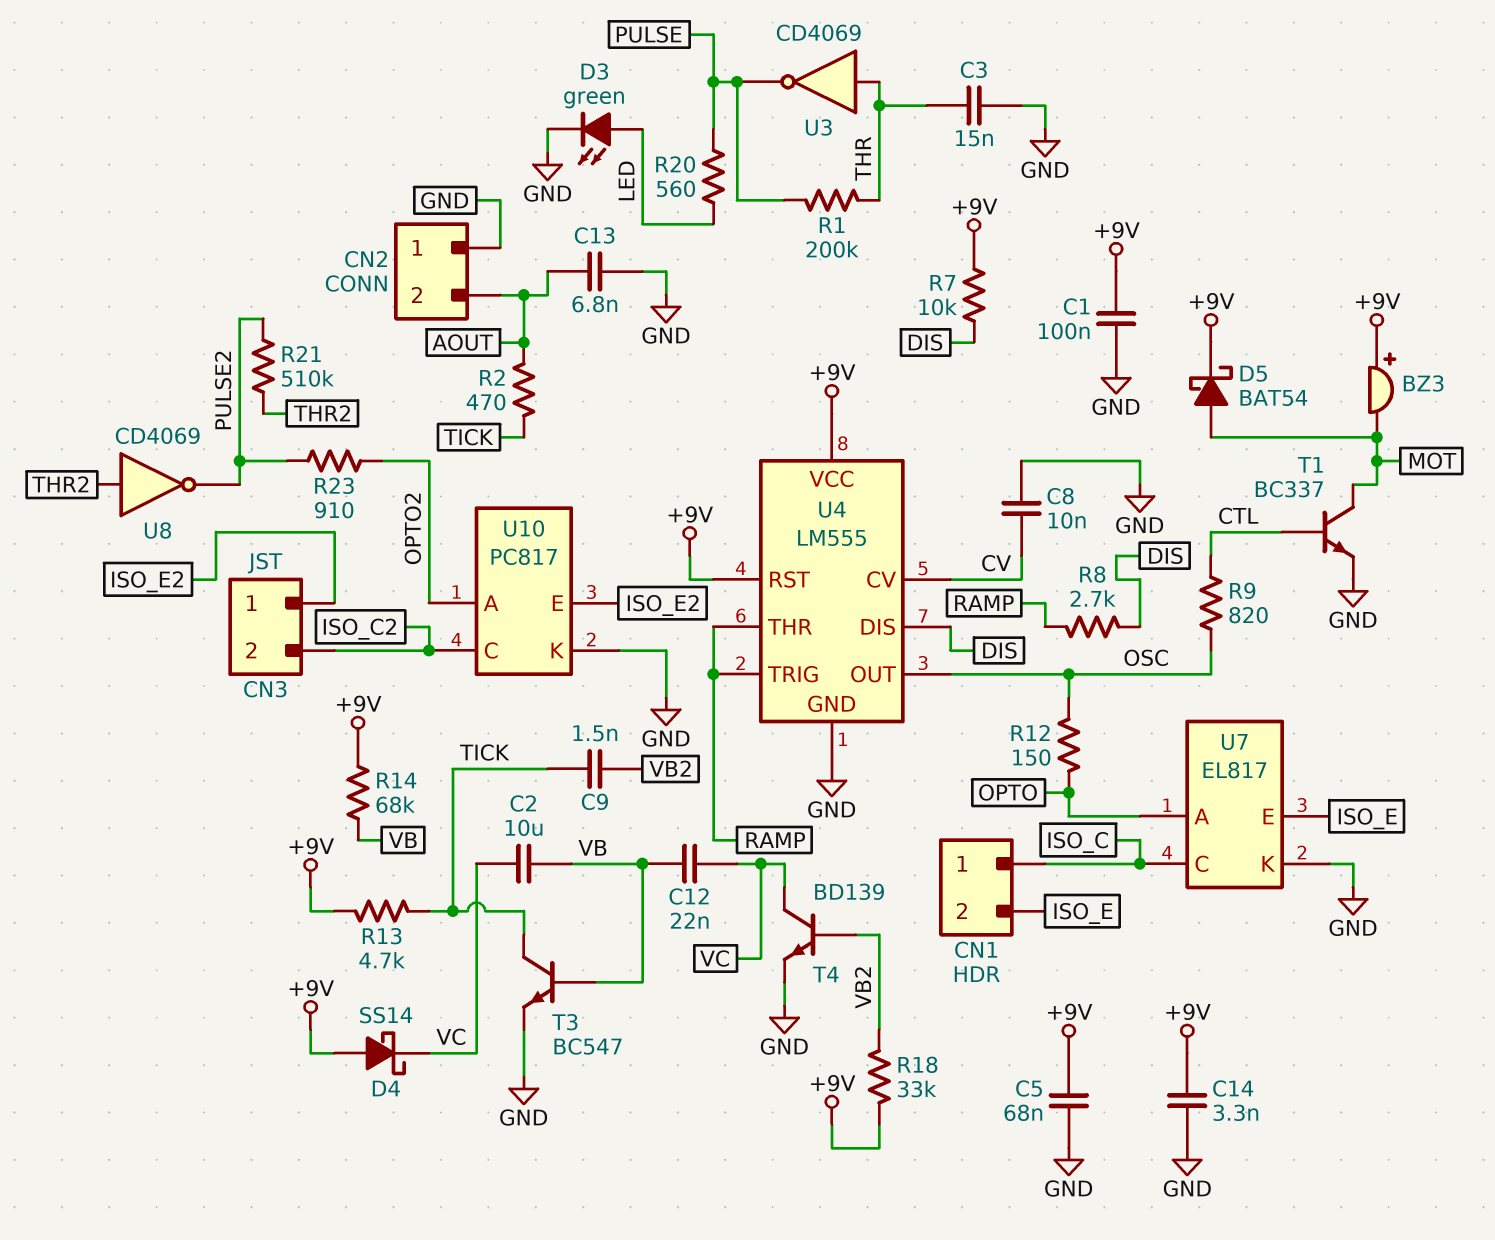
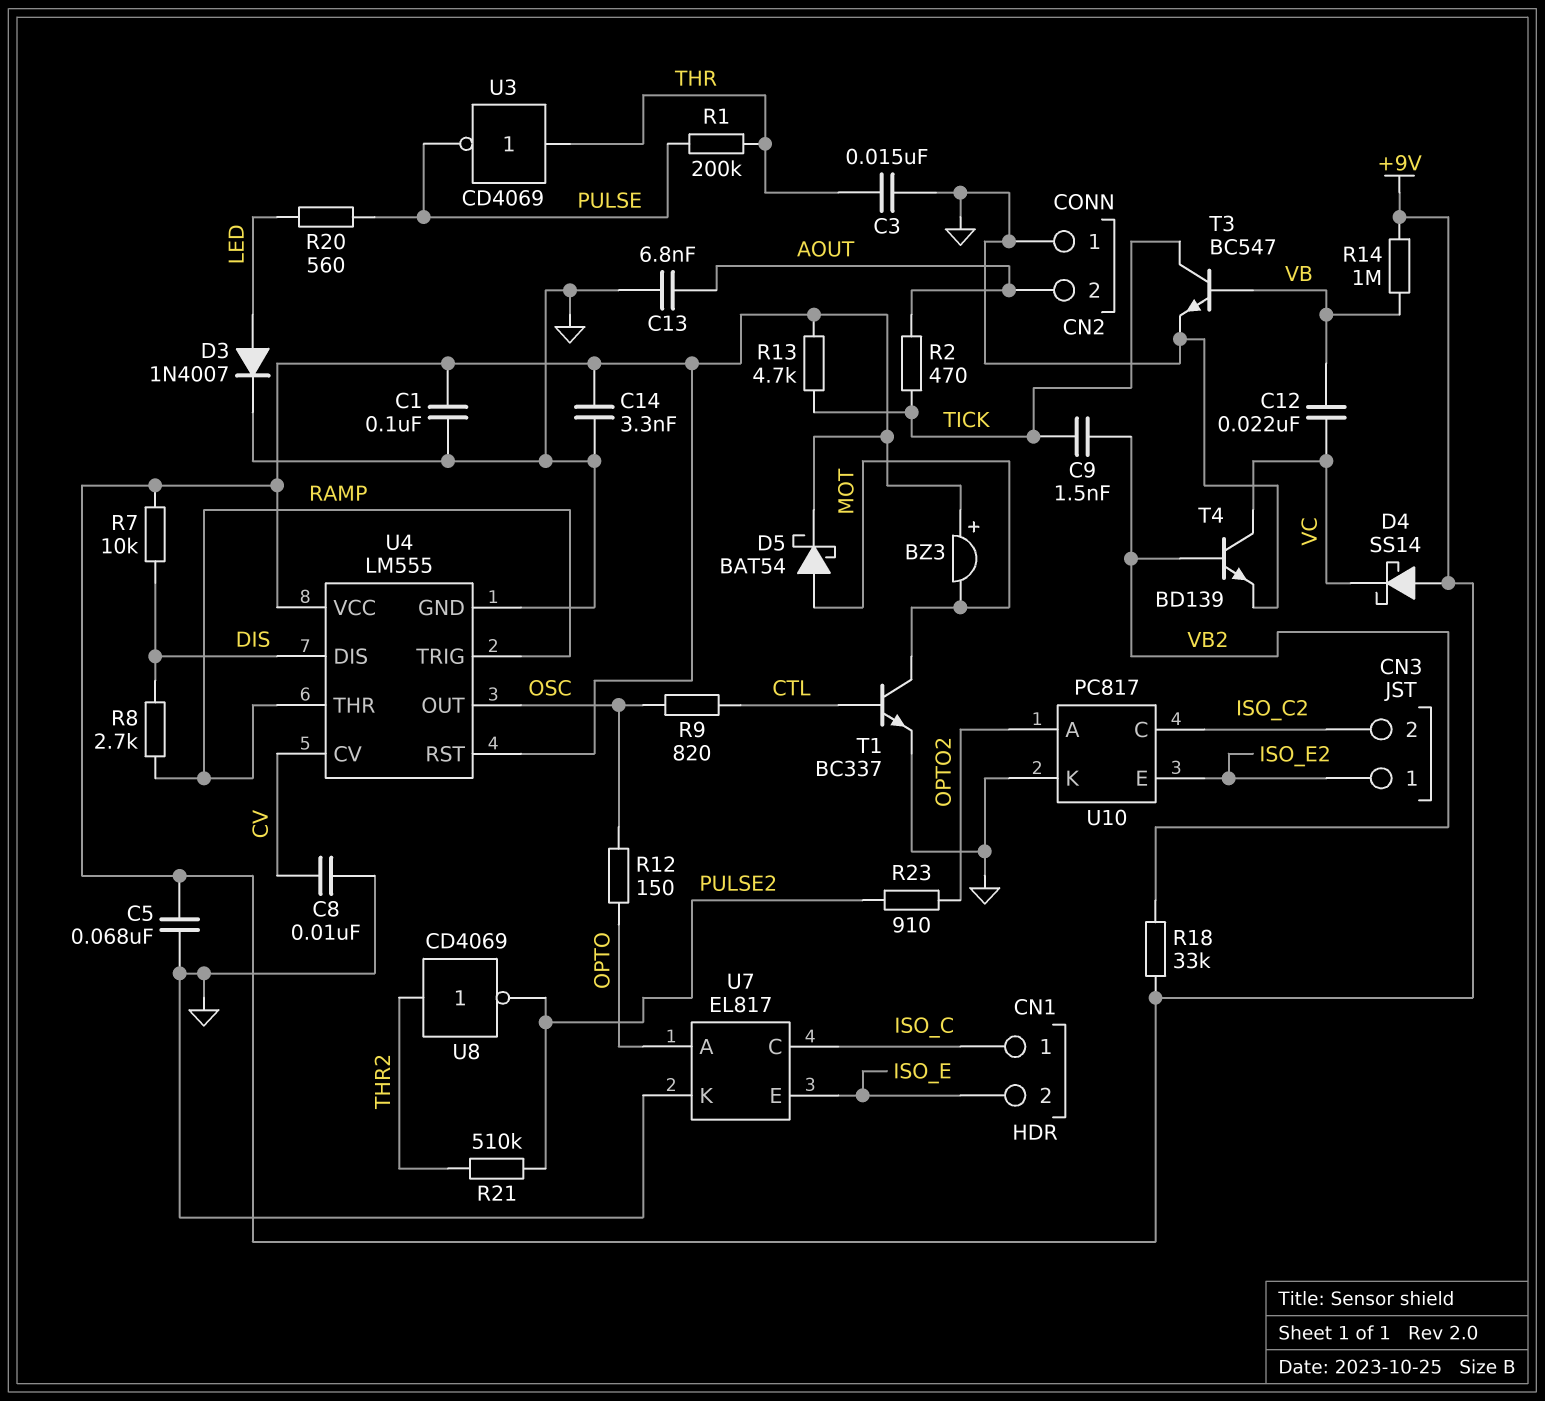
C2: 10uF (VB, VC) -> none
D3: LED green (A LED, K GND) -> diode 1N4007 (A LED, K GND)
R14: 68k (+9V, VB) -> 1M (+9V, VB)

